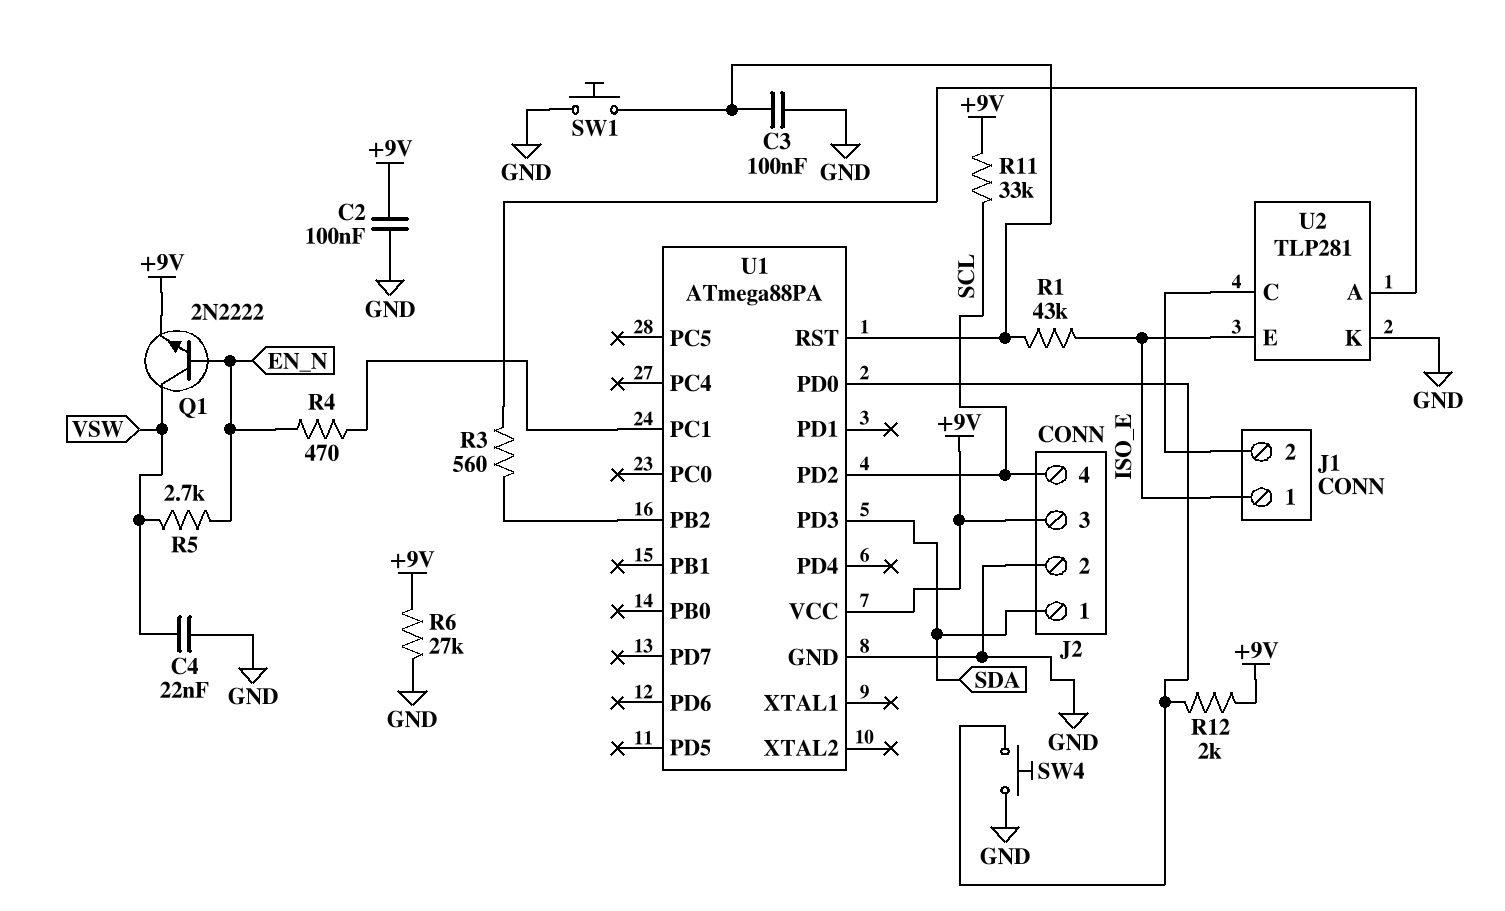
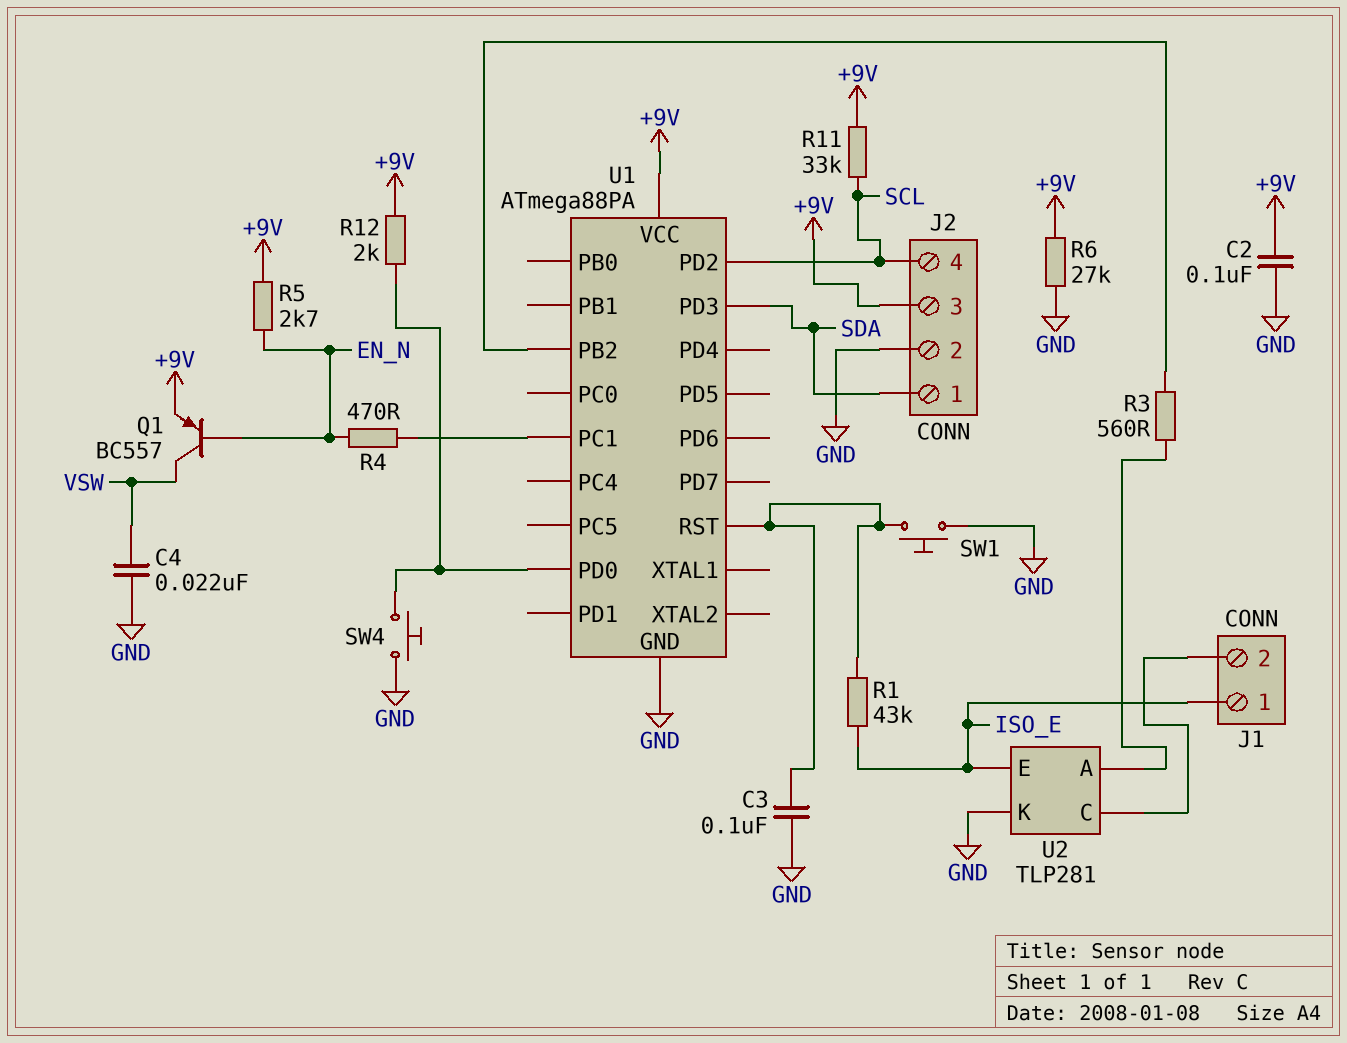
Q1: NPN 2N2222 (B EN_N, C VSW, E +9V) -> PNP BC557 (B EN_N, C VSW, E +9V)
R5: 2.7k (EN_N, VSW) -> 2.7k (+9V, EN_N)

